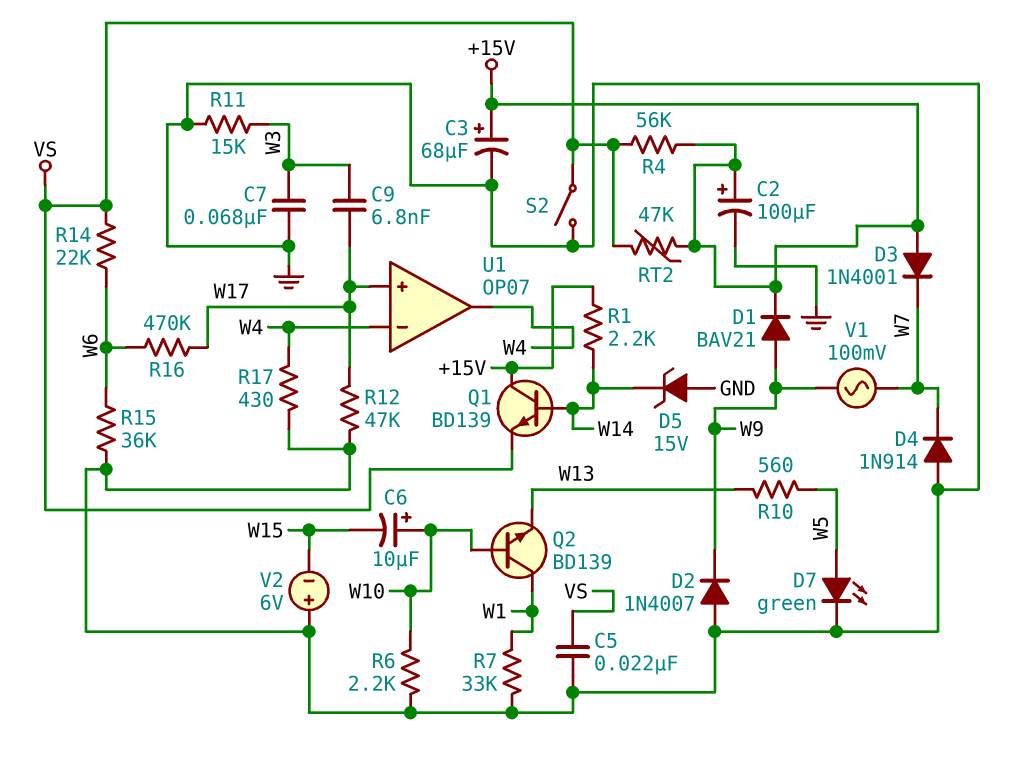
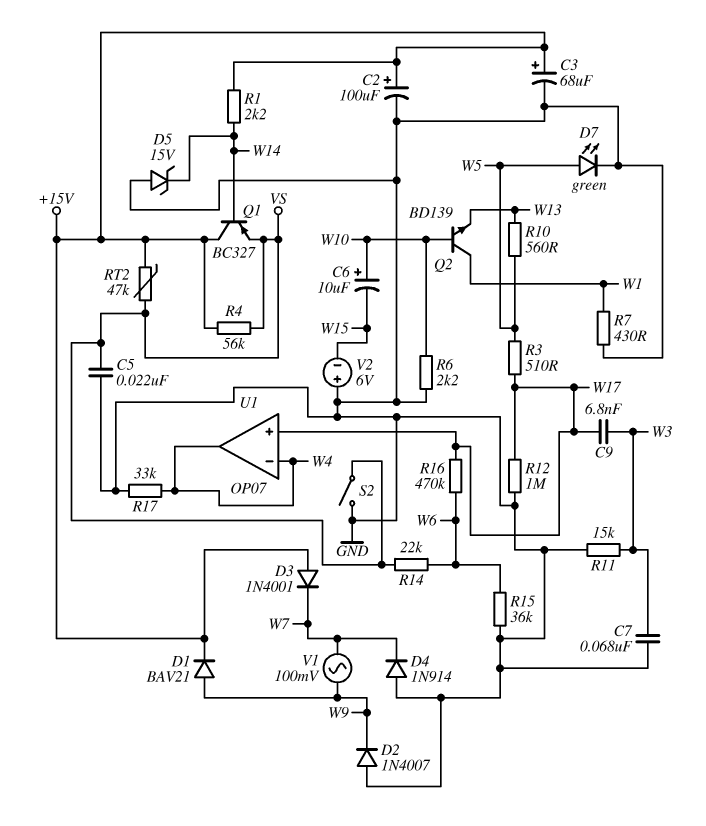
Q1: NPN BD139 (B W14, C +15V, E VS) -> PNP BC327 (B W14, C +15V, E VS)
R3: none -> 510 (W5, W17)
R7: 33k (GND, W1) -> 430 (GND, W1)
R12: 47k (GND, W17) -> 1M (GND, W17)
R17: 430 (GND, W4) -> 33k (GND, W4)

